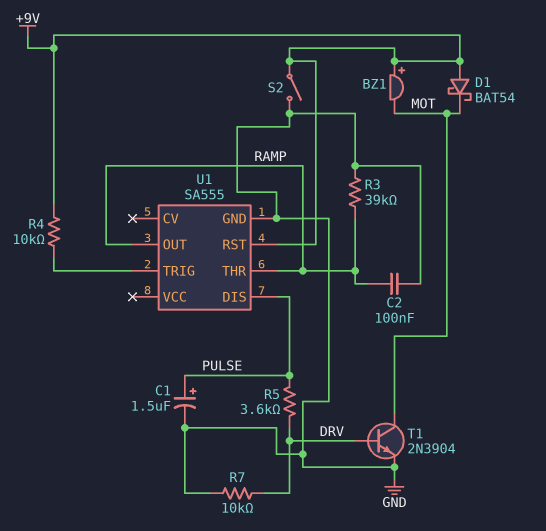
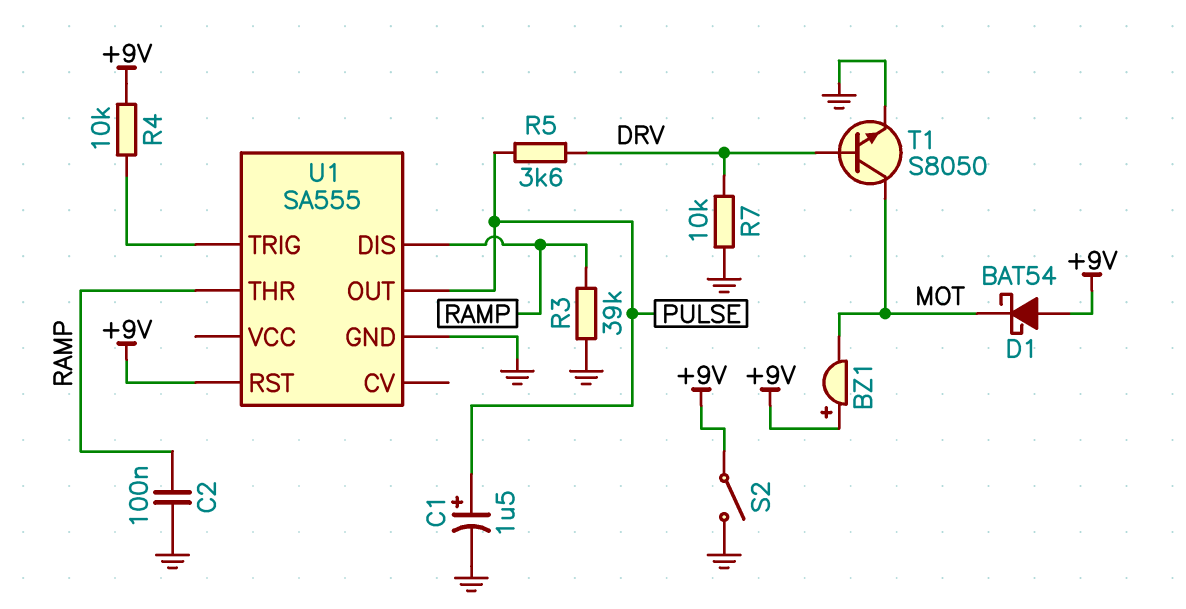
T1: NPN 2N3904 (B DRV, C MOT, E GND) -> NPN S8050 (B DRV, C MOT, E GND)
U1 pin DIS: PULSE -> RAMP
U1 pin OUT: RAMP -> PULSE

